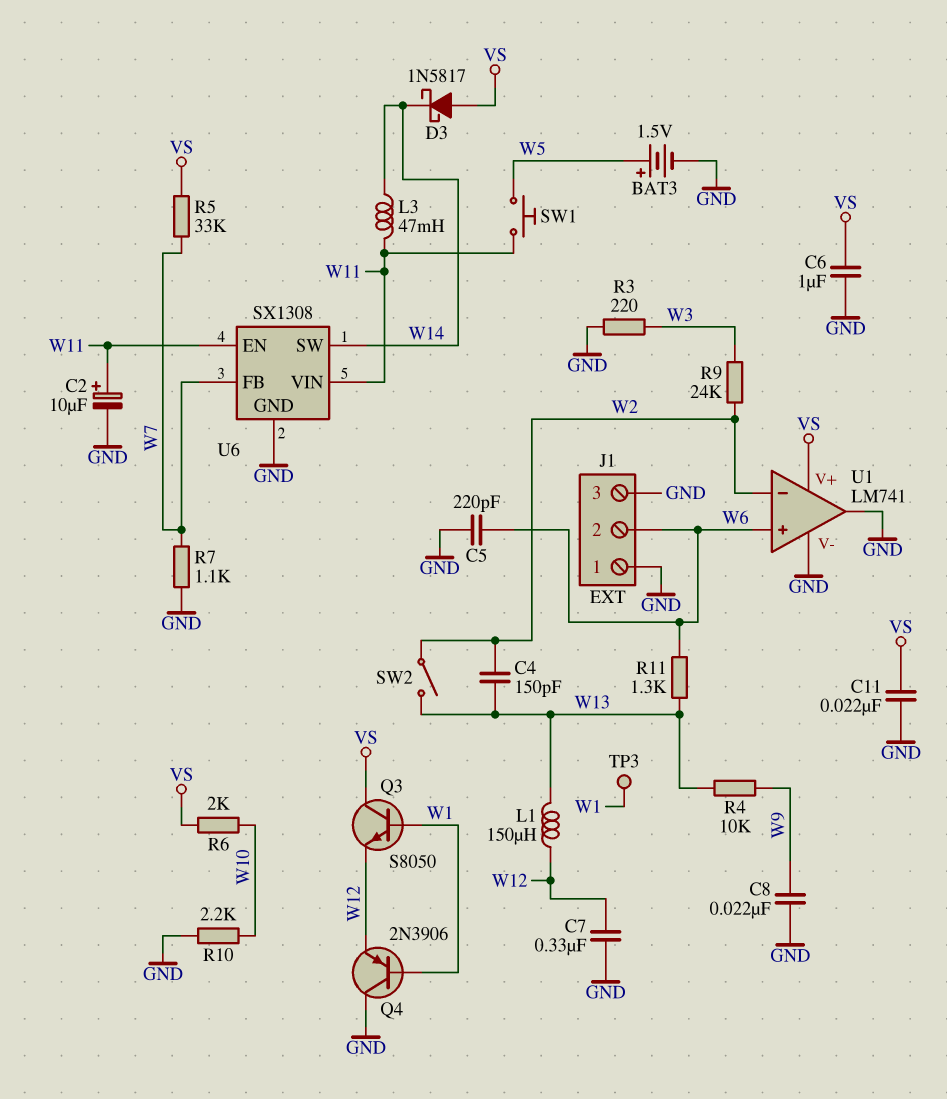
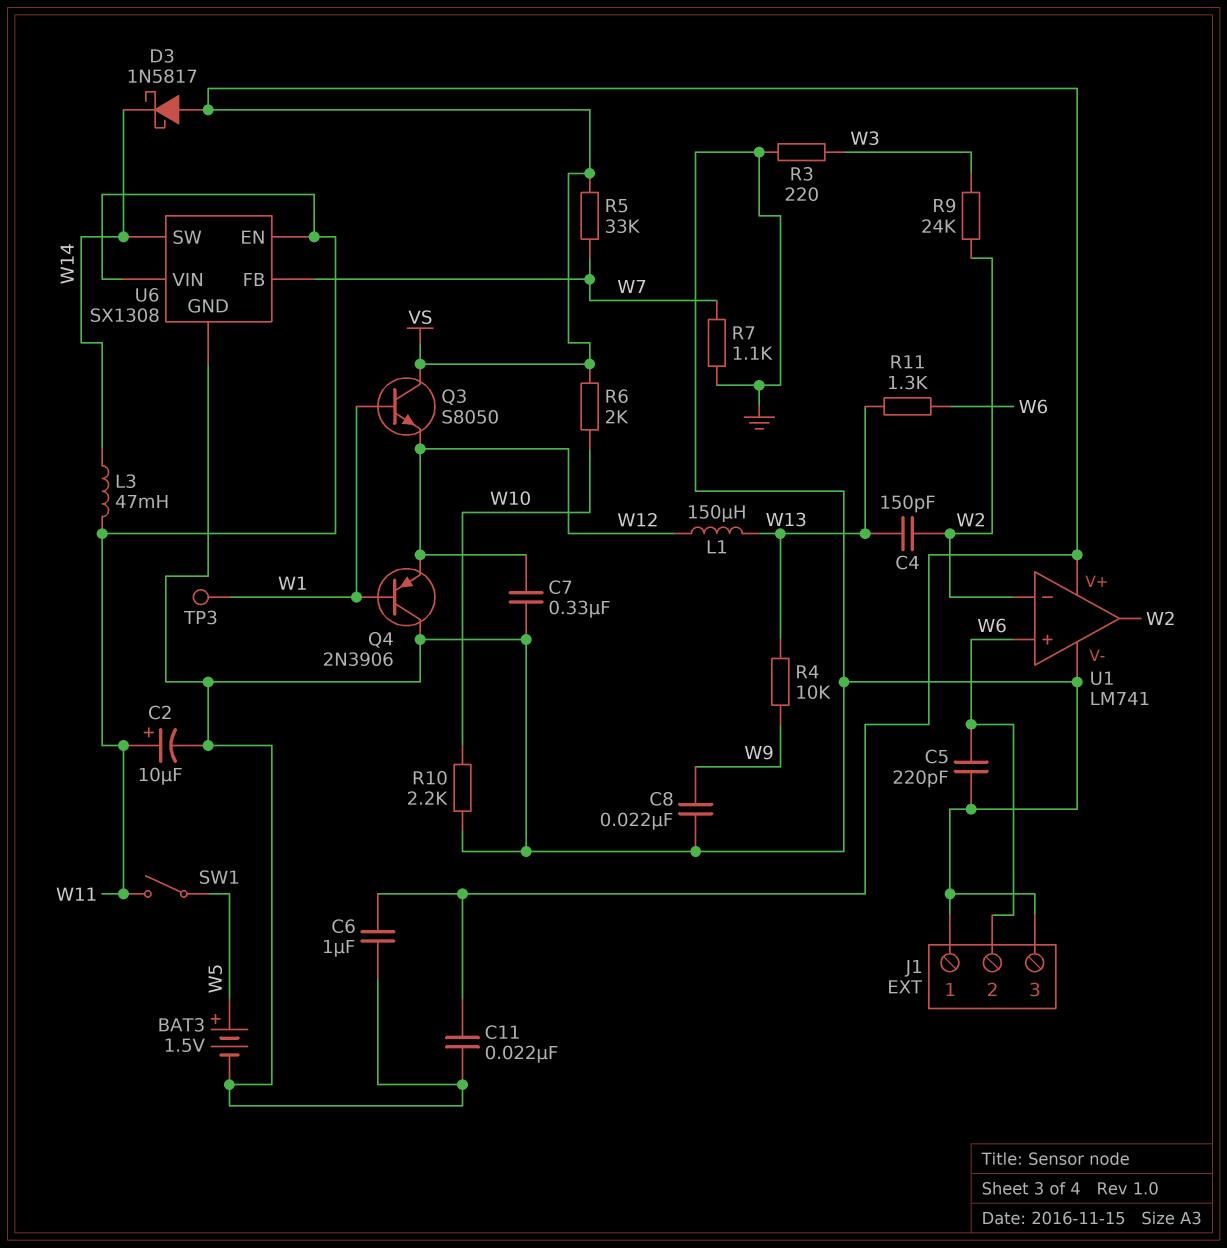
SW1: button (W5, W11) -> switch (W5, W11)
SW2: switch (W2, W13) -> none
U1 pin out: GND -> W2

